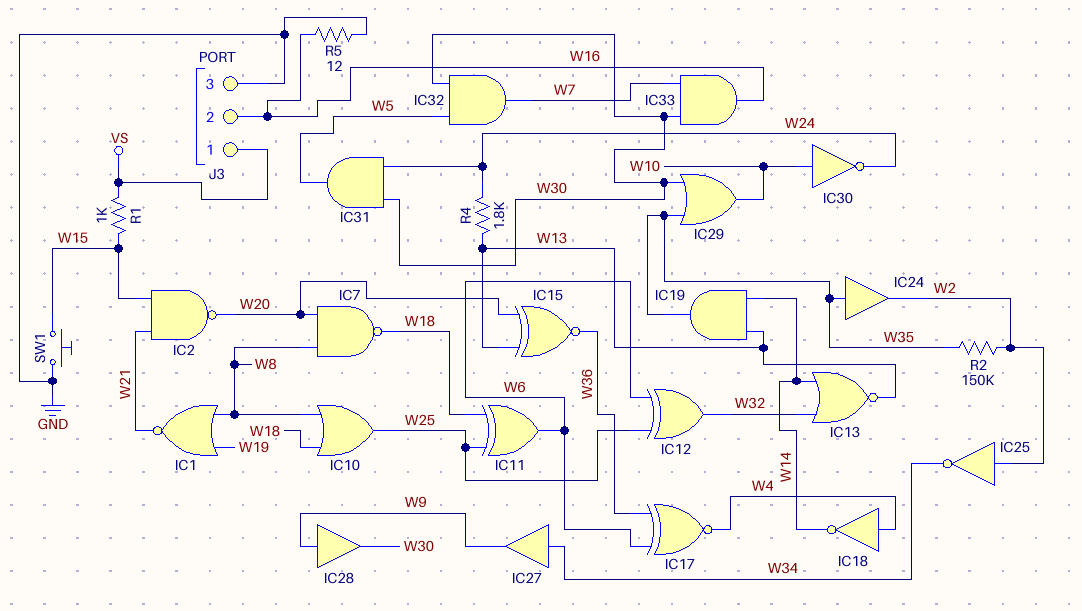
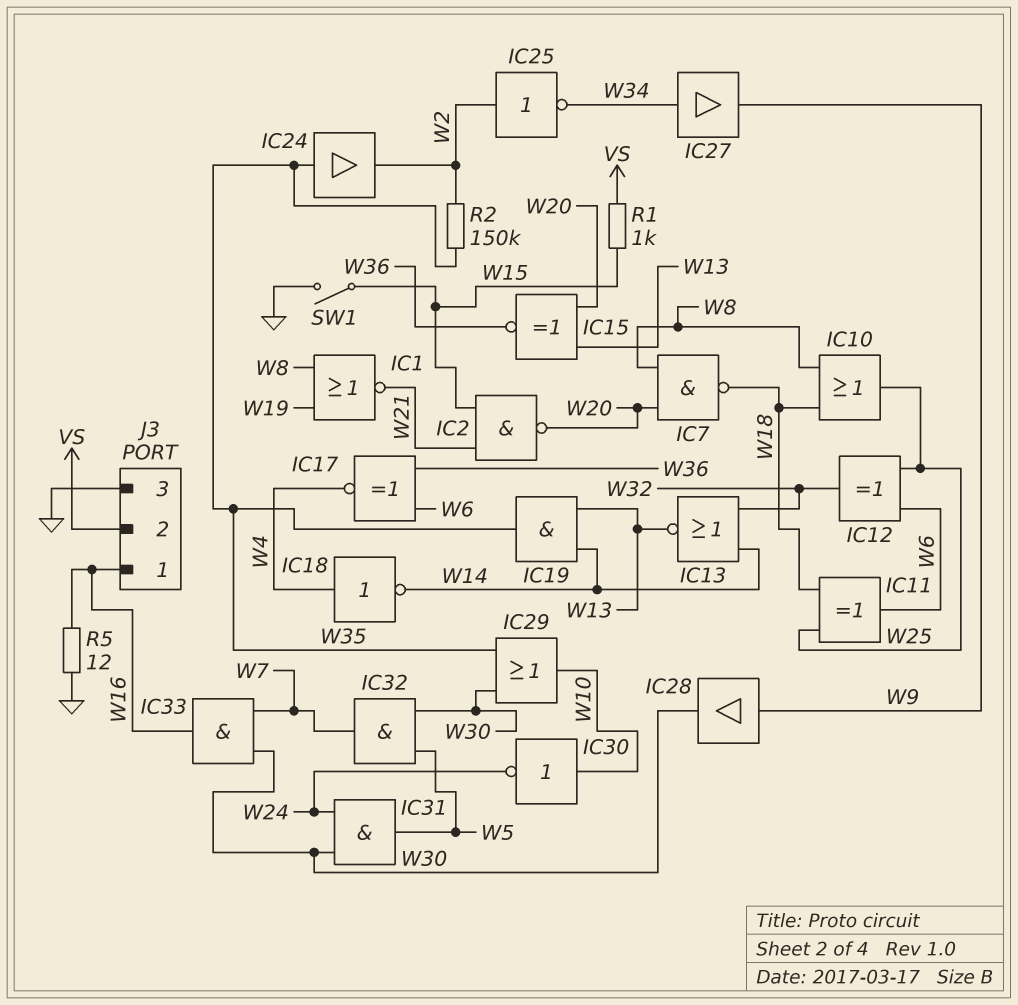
J3 pin 1: VS -> W16
J3 pin 2: W16 -> VS
R4: 1.8k (W13, W24) -> none
SW1: button (GND, W15) -> switch (GND, W15)

